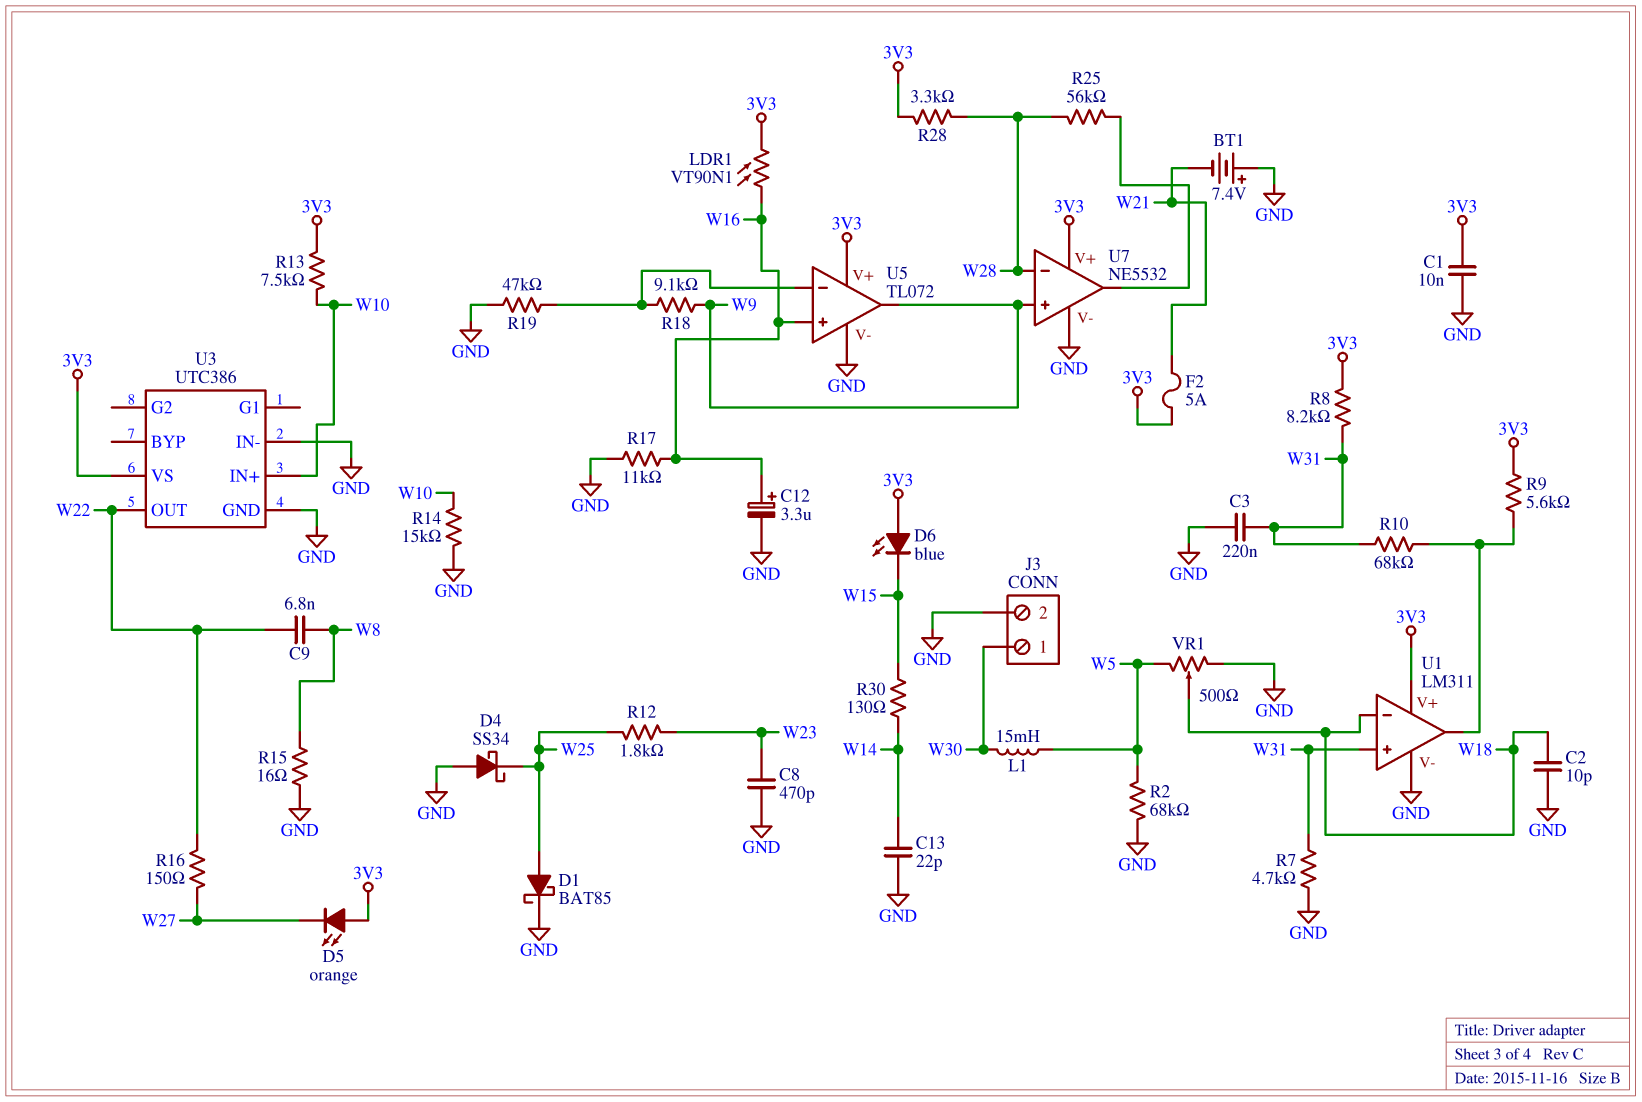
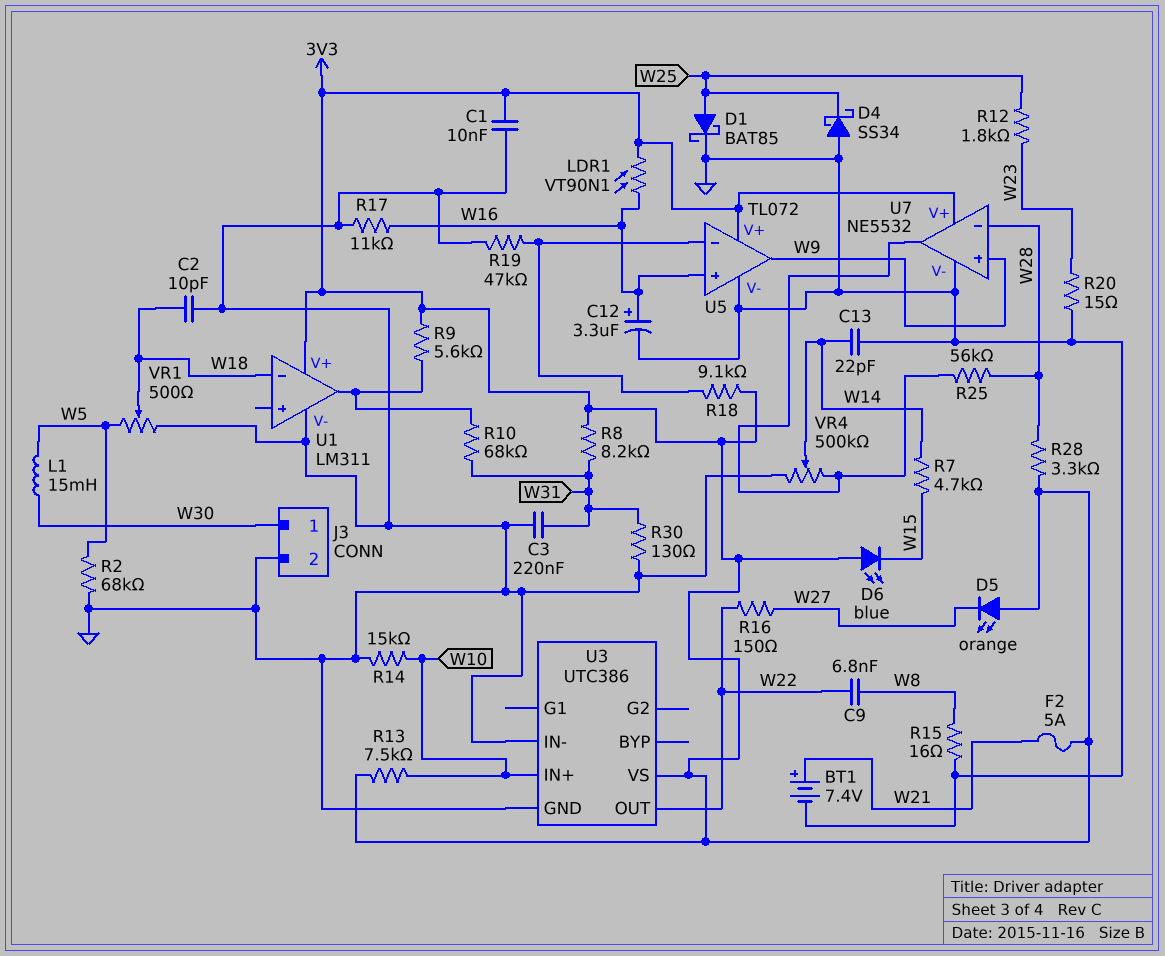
BT1: 7.4V (plus GND, minus W21) -> 7.4V (plus W21, minus GND)
C8: 470pF (GND, W23) -> none
R7: 4.7k (GND, W31) -> 4.7k (W14, W15)
R18: 9.1k (U5/in-, W9) -> 9.1k (3V3, U5/in-)
R20: none -> 15 (GND, W23)
R30: 130 (W14, W15) -> 130 (GND, W31)
U1 pin in+: W31 -> none
VR4: none -> 500k (GND, U7/out, wiper W14)

